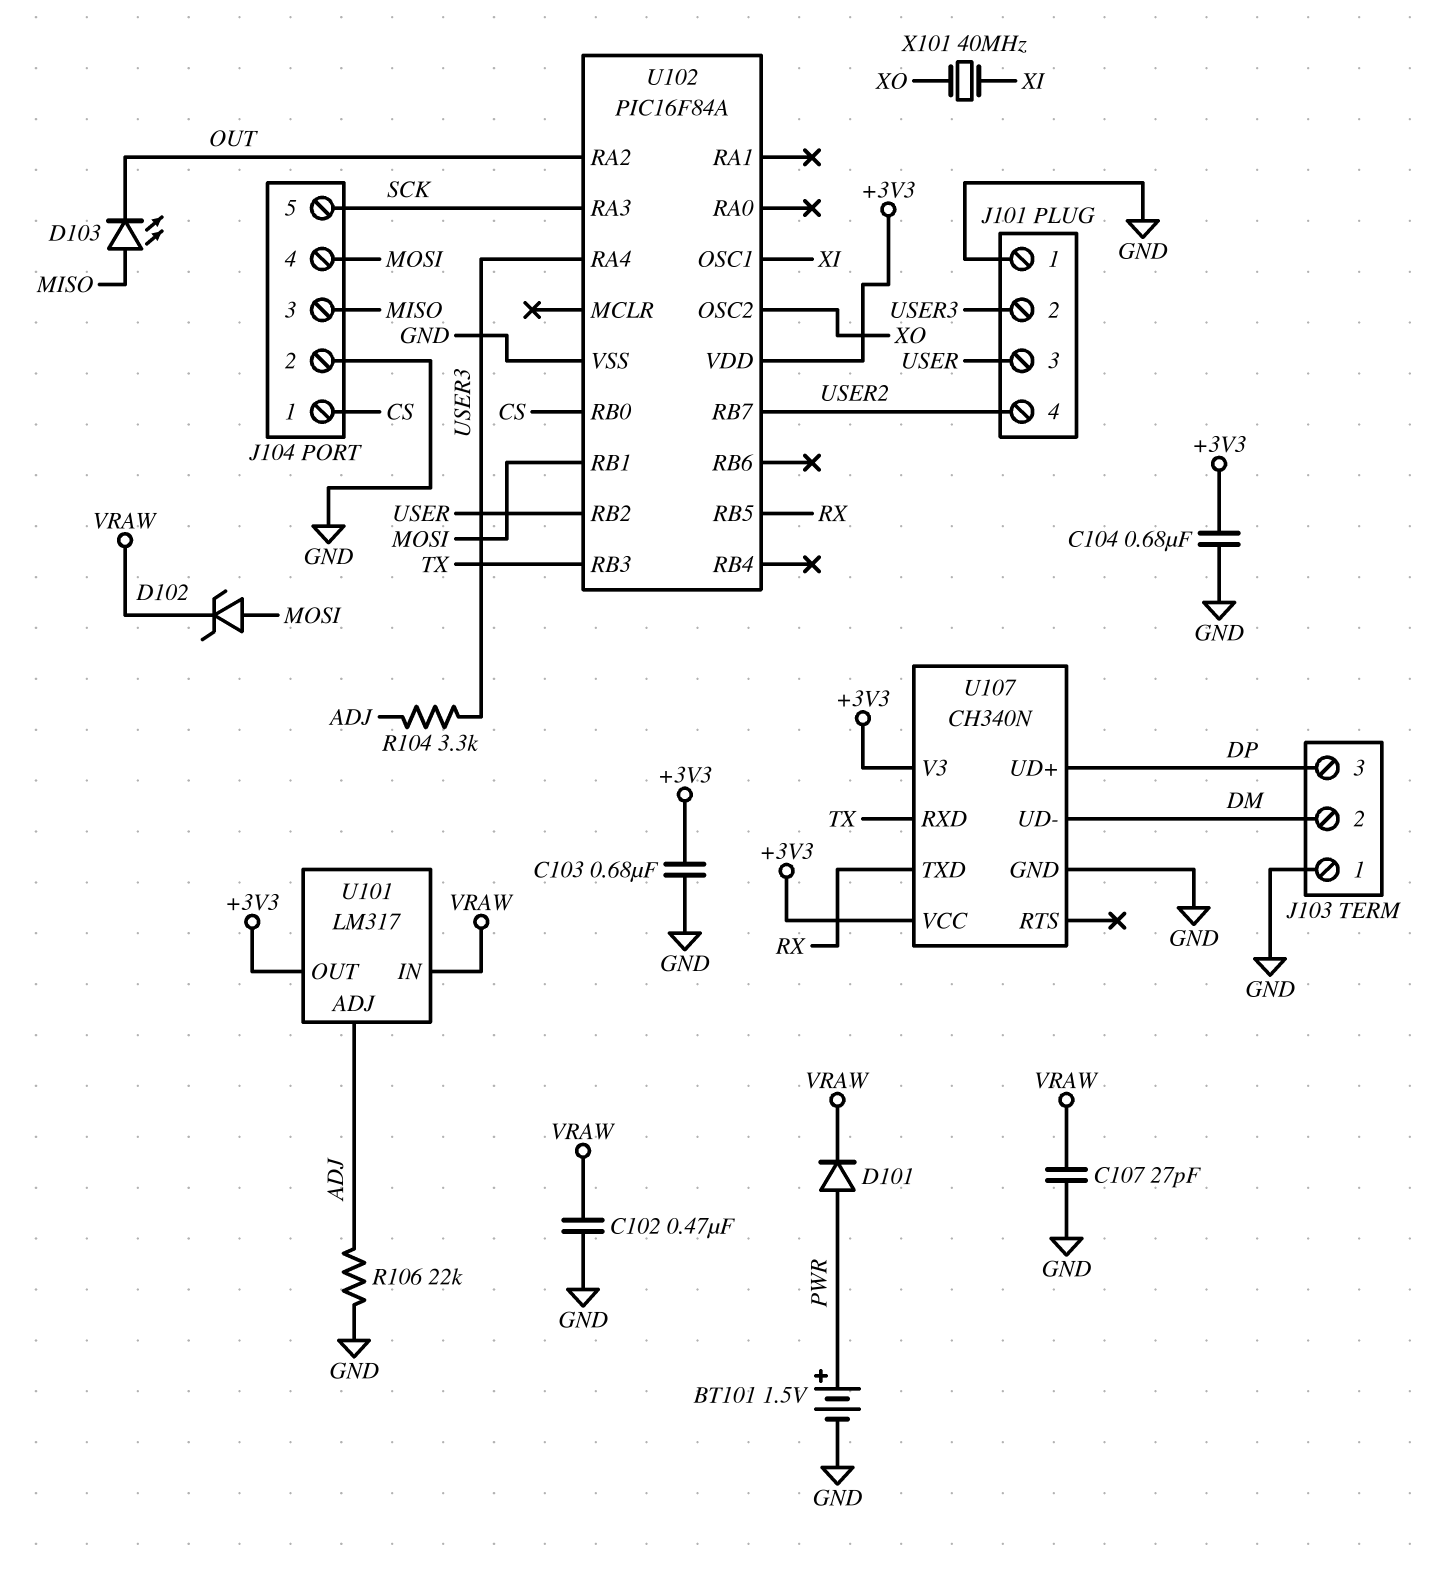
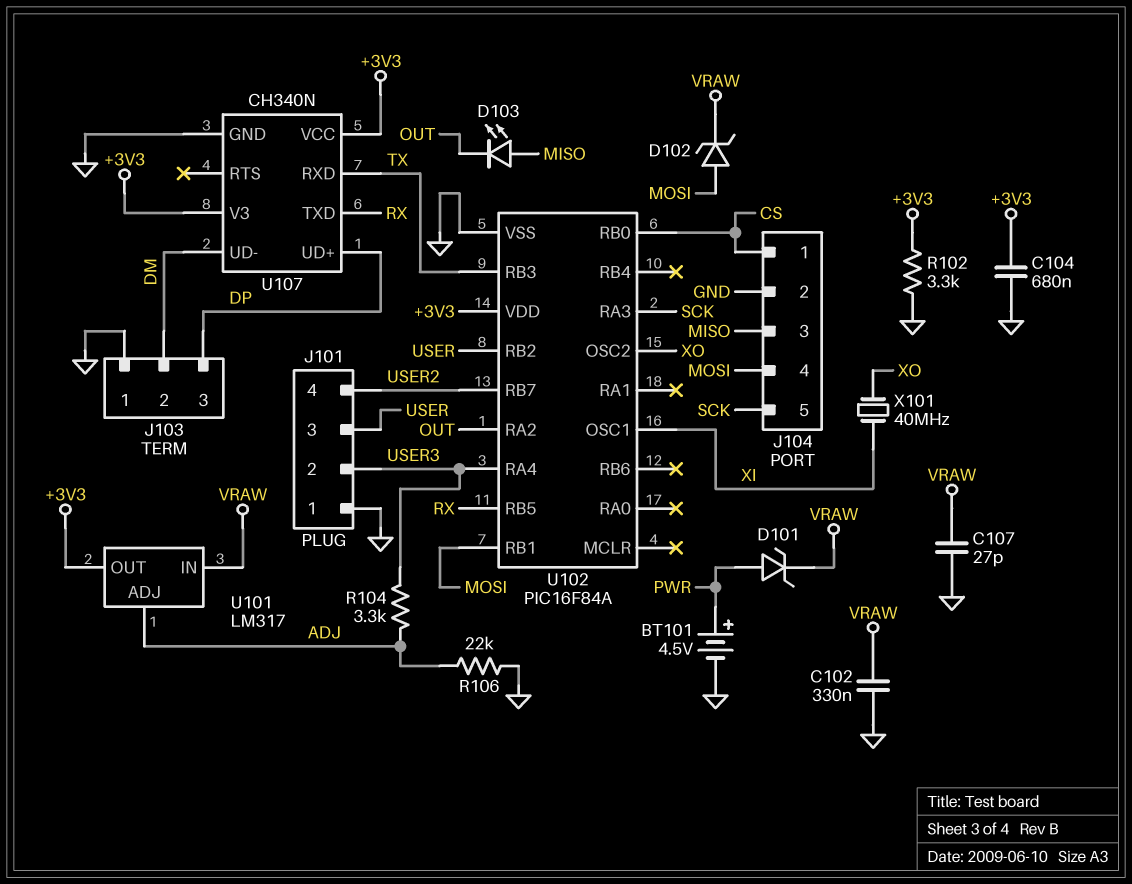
BT101: 1.5V (plus PWR, minus GND) -> 4.5V (plus PWR, minus GND)
C102: 470nF (GND, VRAW) -> 330nF (GND, VRAW)
C103: 680nF (+3V3, GND) -> none
D101: diode (A PWR, K VRAW) -> zener (A PWR, K VRAW)
R102: none -> 3.3k (+3V3, GND)

